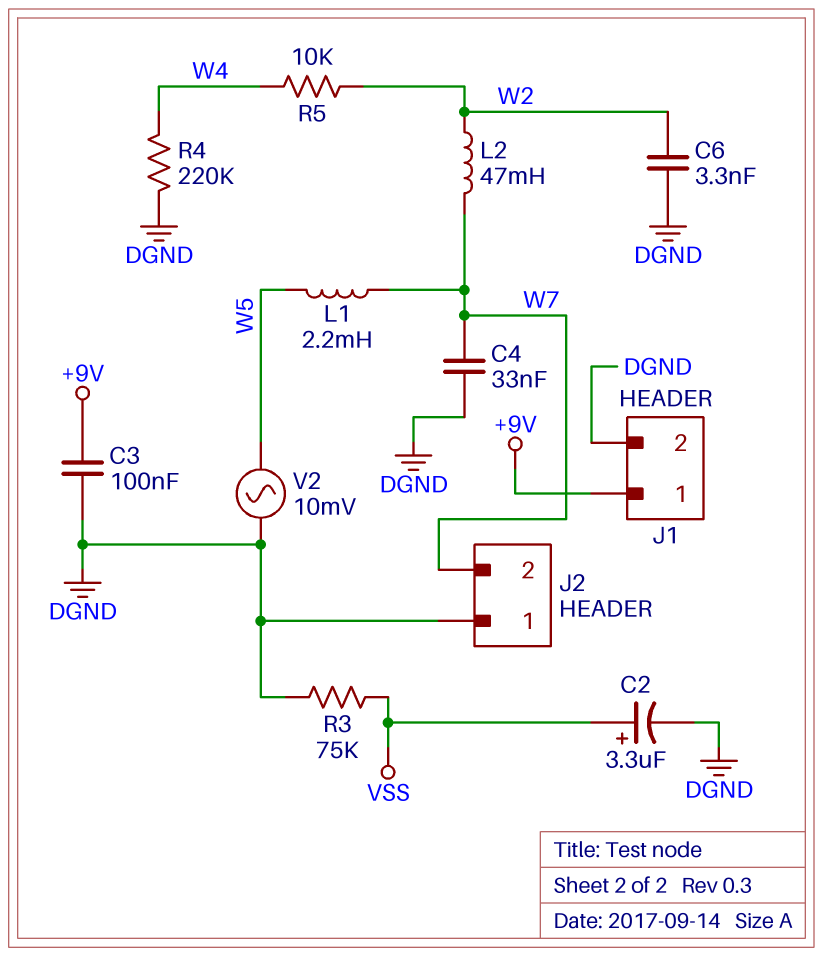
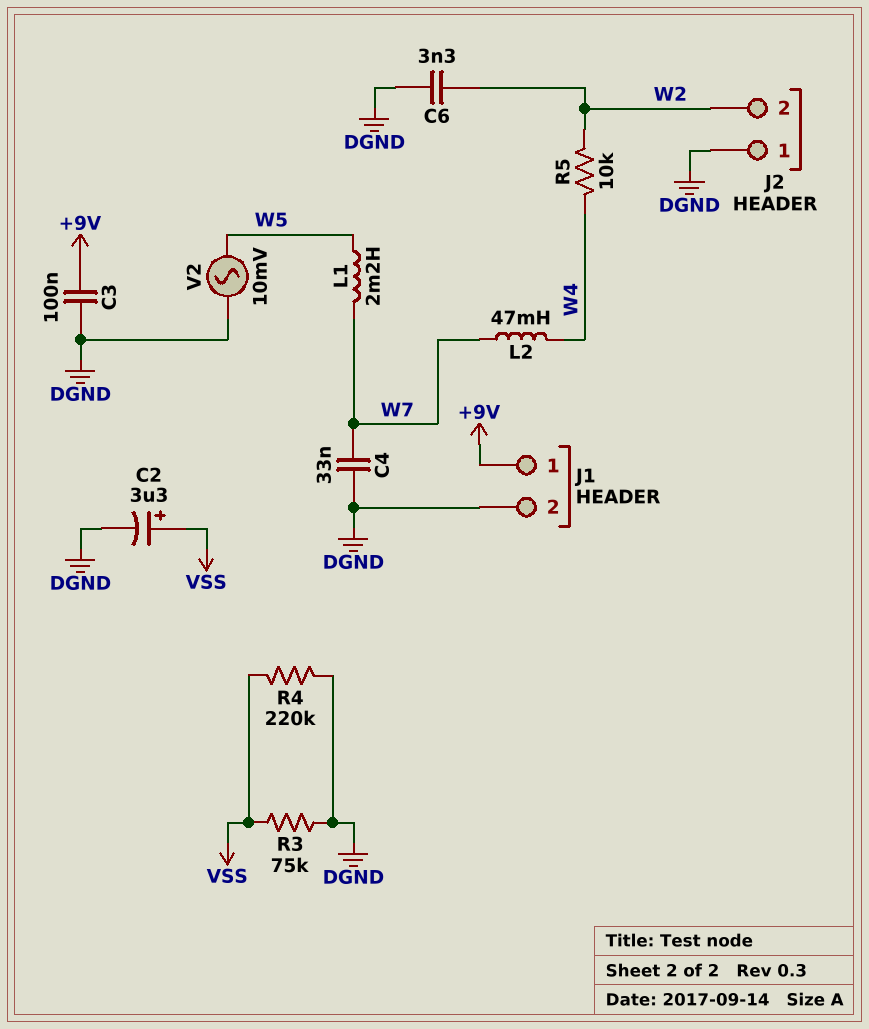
J2 pin 2: W7 -> W2
L2: 47mH (W2, W7) -> 47mH (W4, W7)
R4: 220k (DGND, W4) -> 220k (DGND, VSS)

